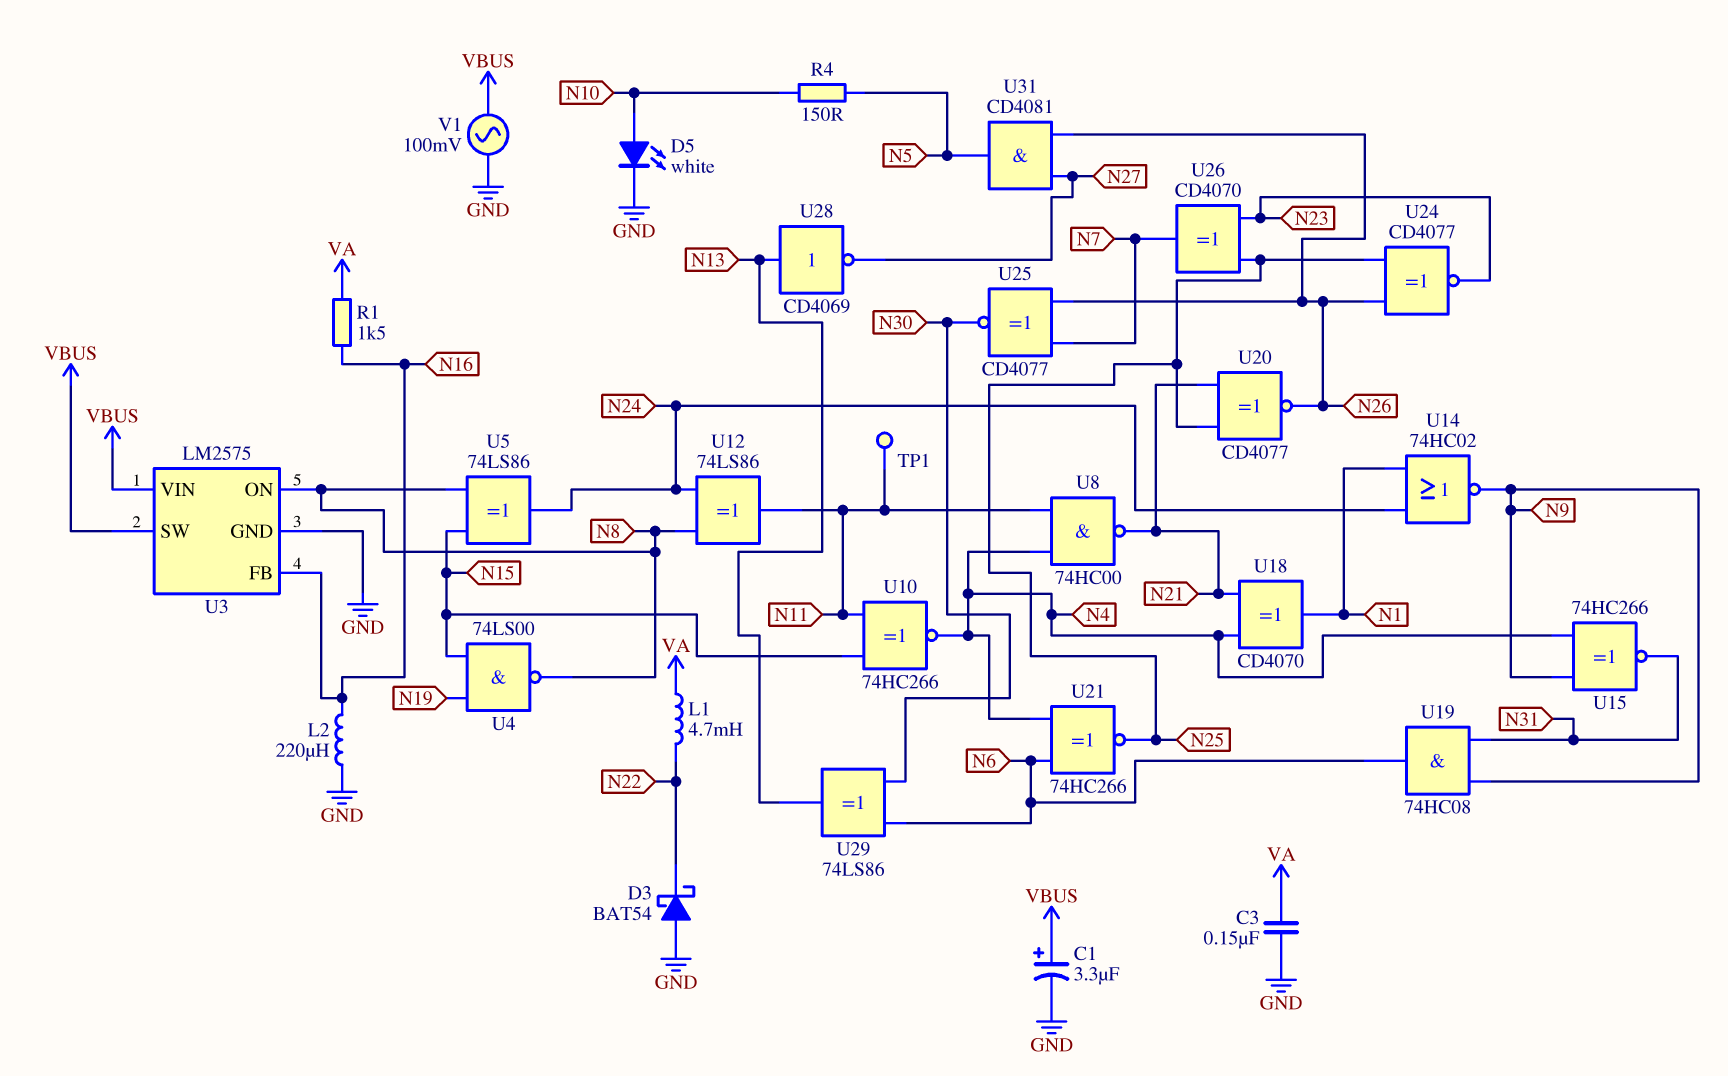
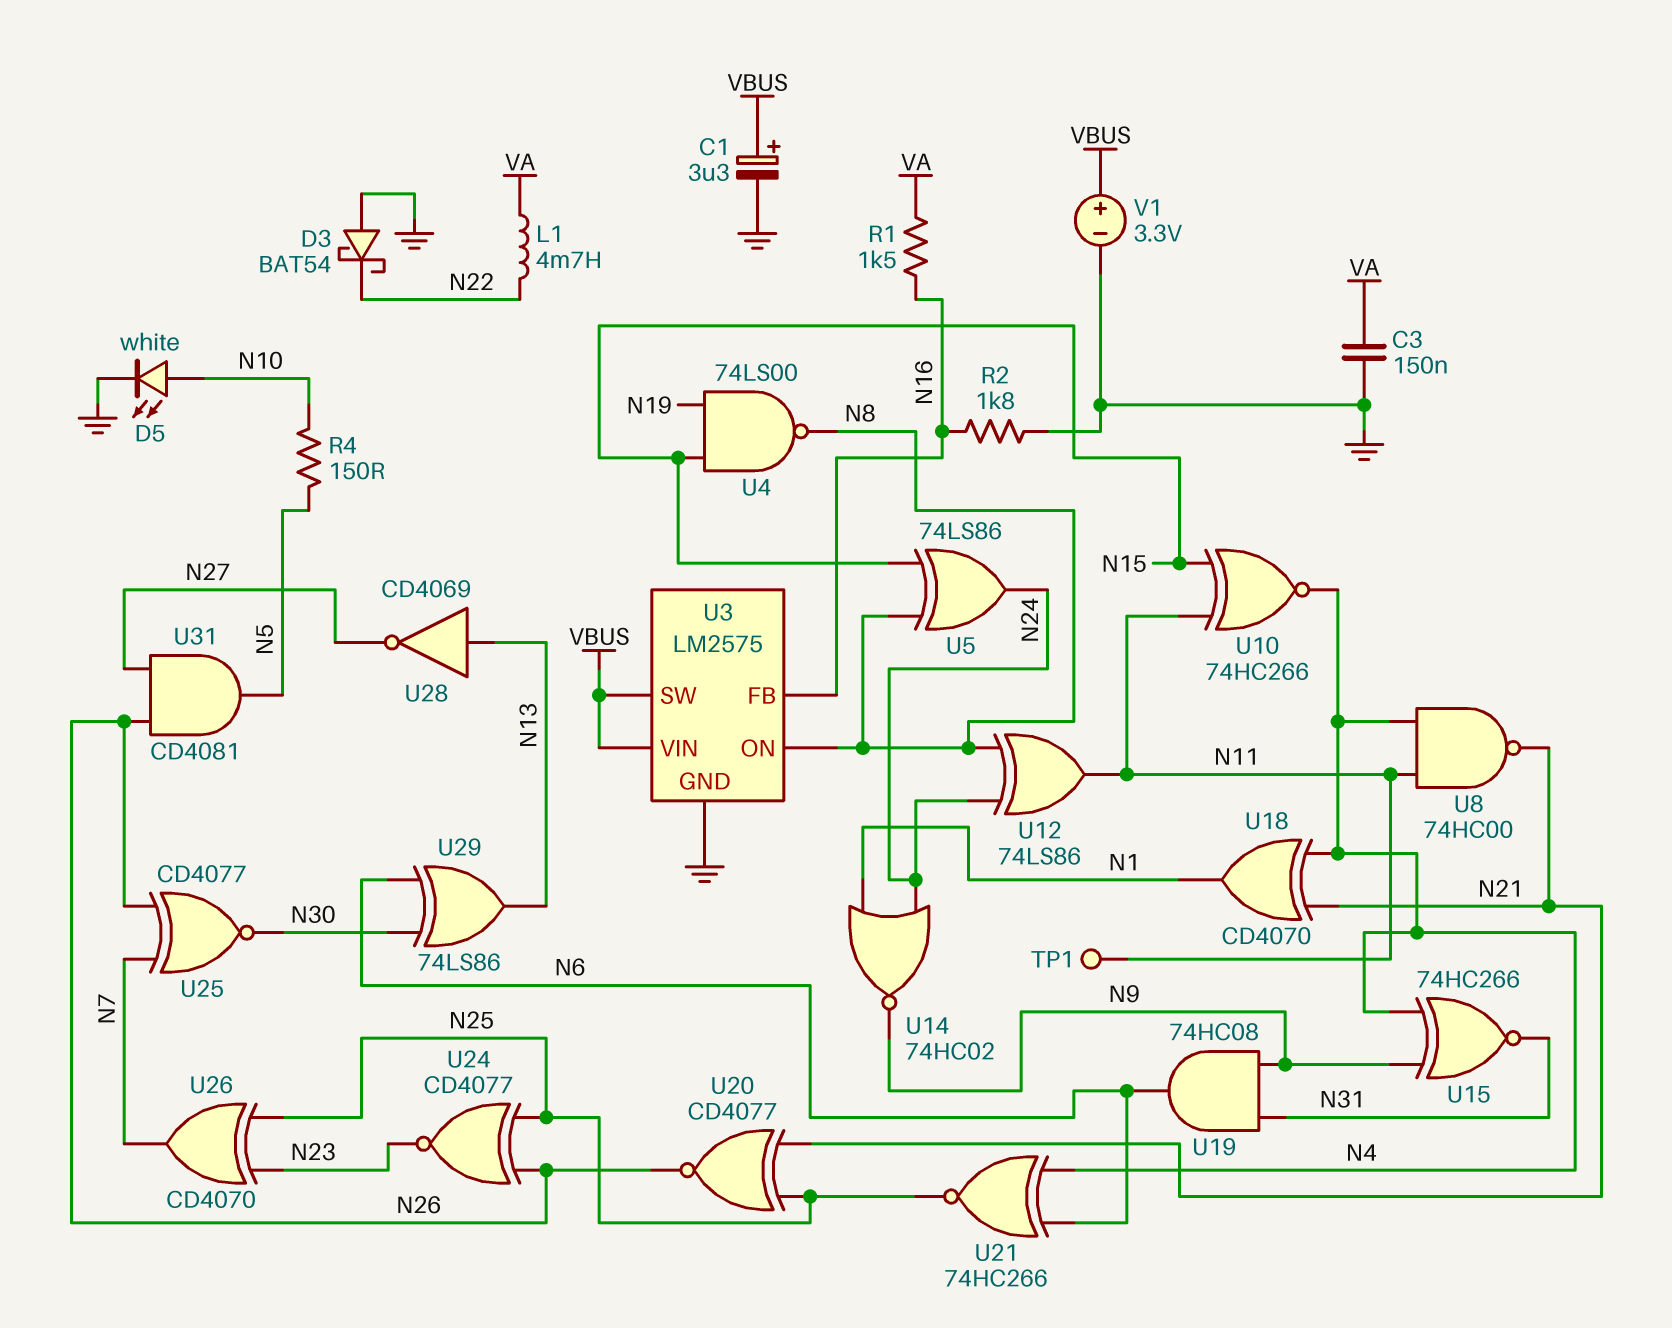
L2: 220uH (GND, N16) -> none
R2: none -> 1.8k (GND, N16)
V1: AC 100mV (GND, VBUS) -> 3.3V (plus VBUS, minus GND)

